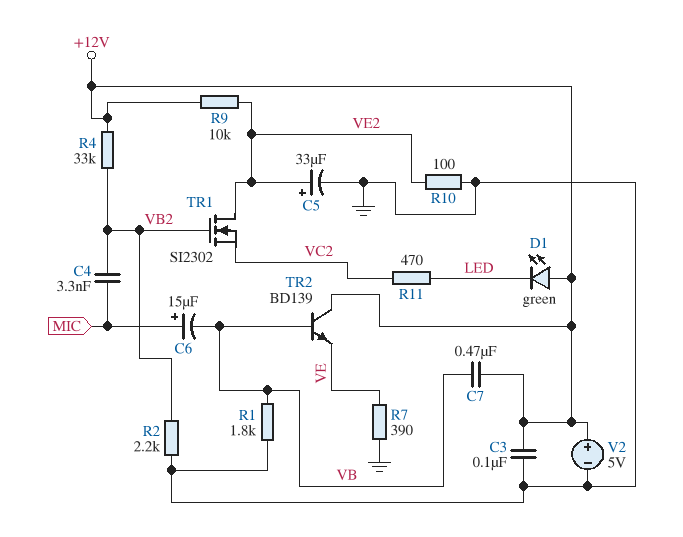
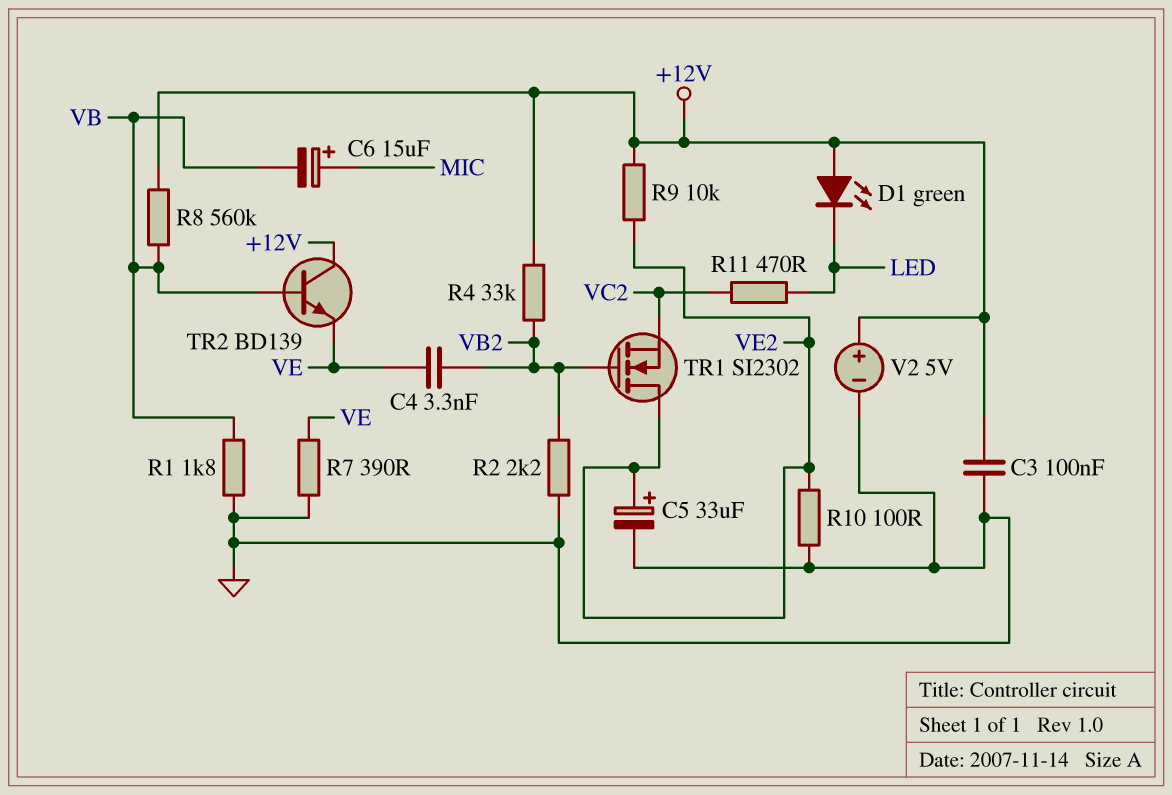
C4: 3.3nF (MIC, VB2) -> 3.3nF (VB2, VE)
C7: 470nF (+12V, VB) -> none
R8: none -> 560k (+12V, VB)

